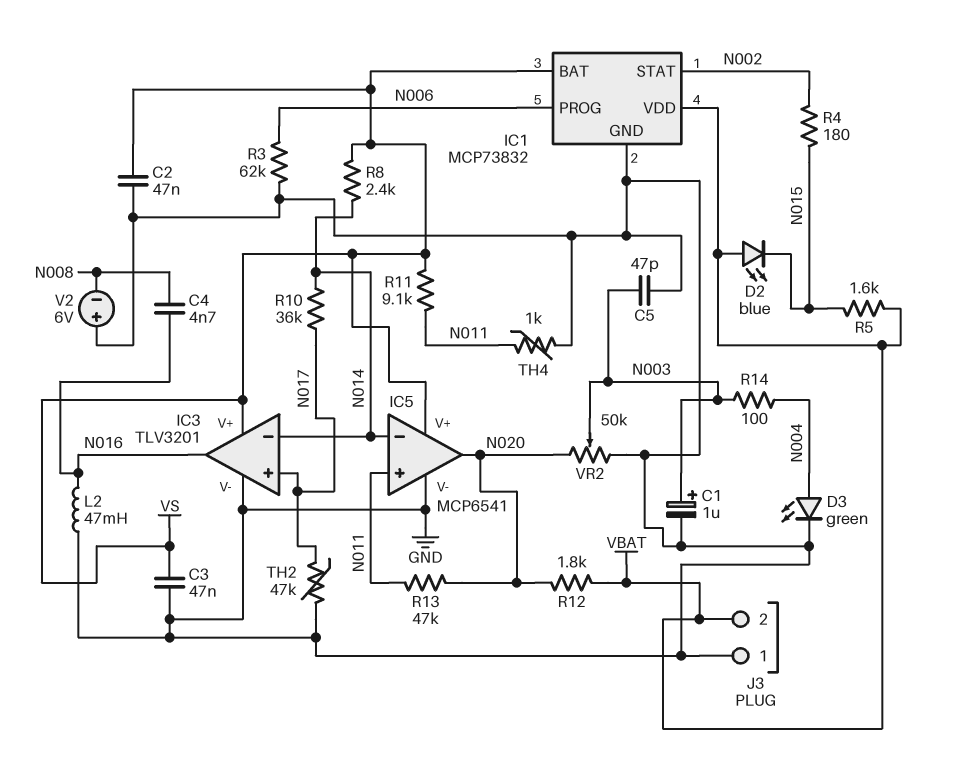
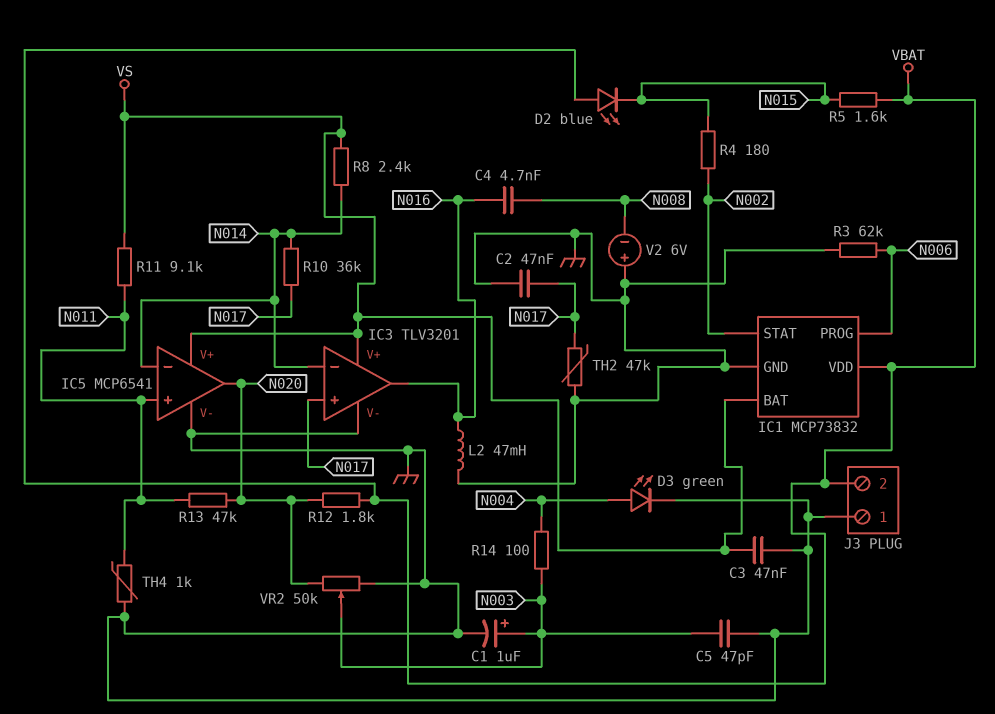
C2: 47nF (GND, VS) -> 47nF (GND, N017)

